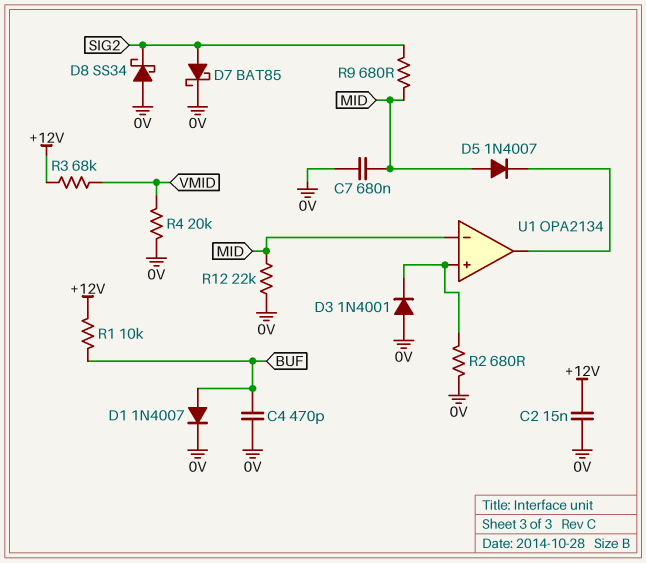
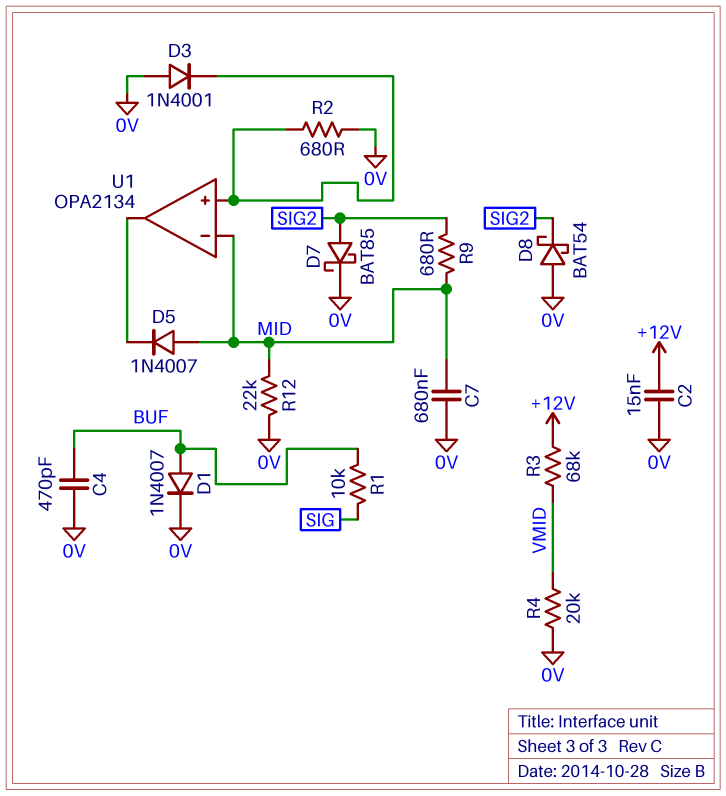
D8: schottky SS34 (A 0V, K SIG2) -> schottky BAT54 (A 0V, K SIG2)
R1: 10k (+12V, BUF) -> 10k (BUF, SIG)

